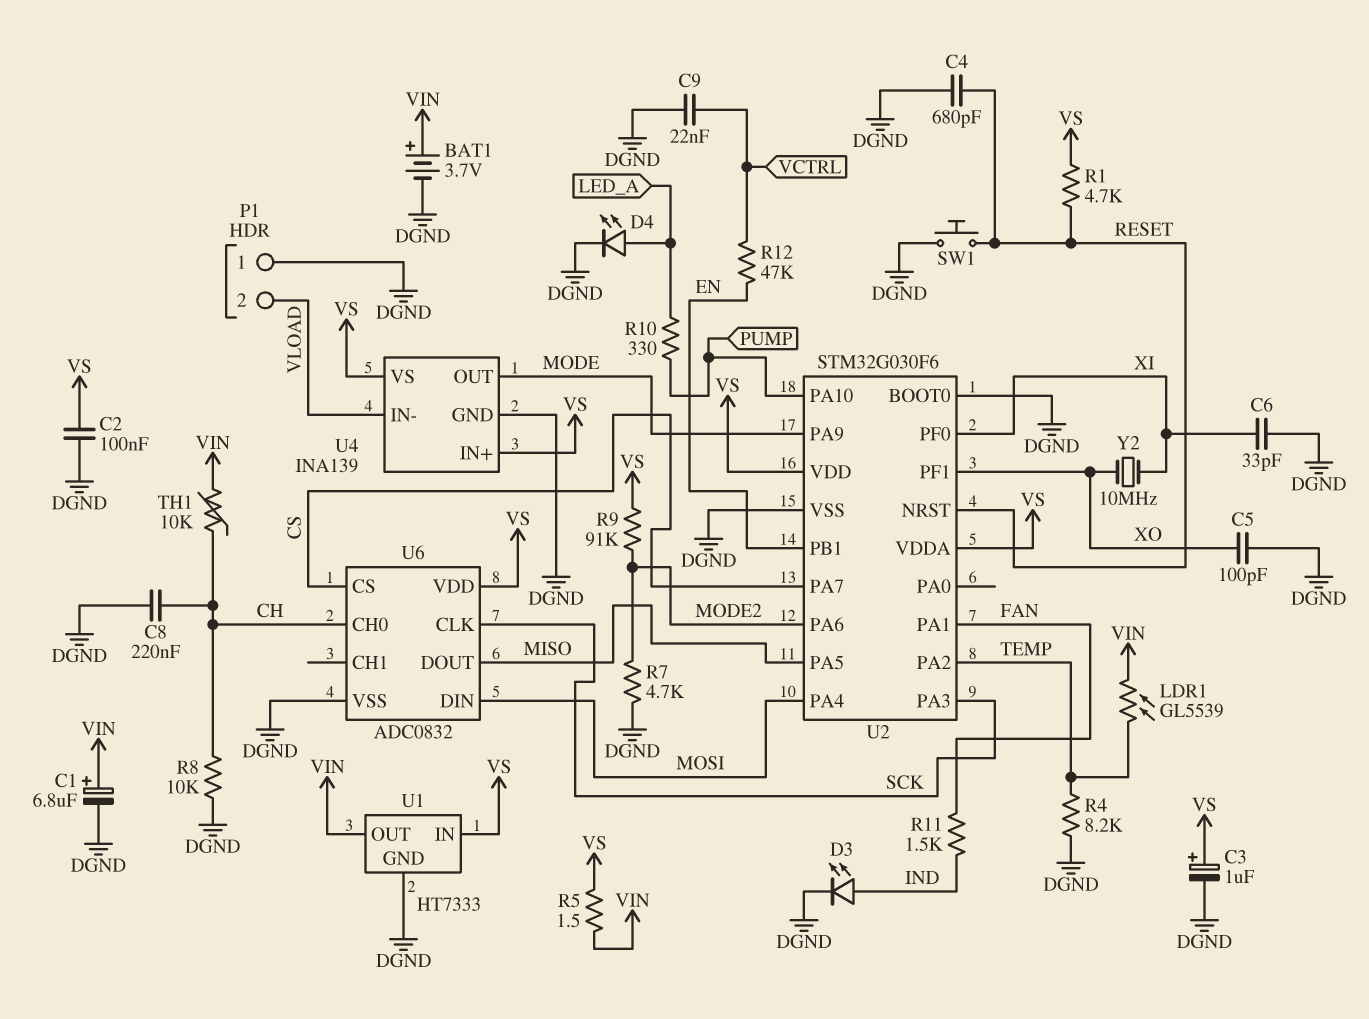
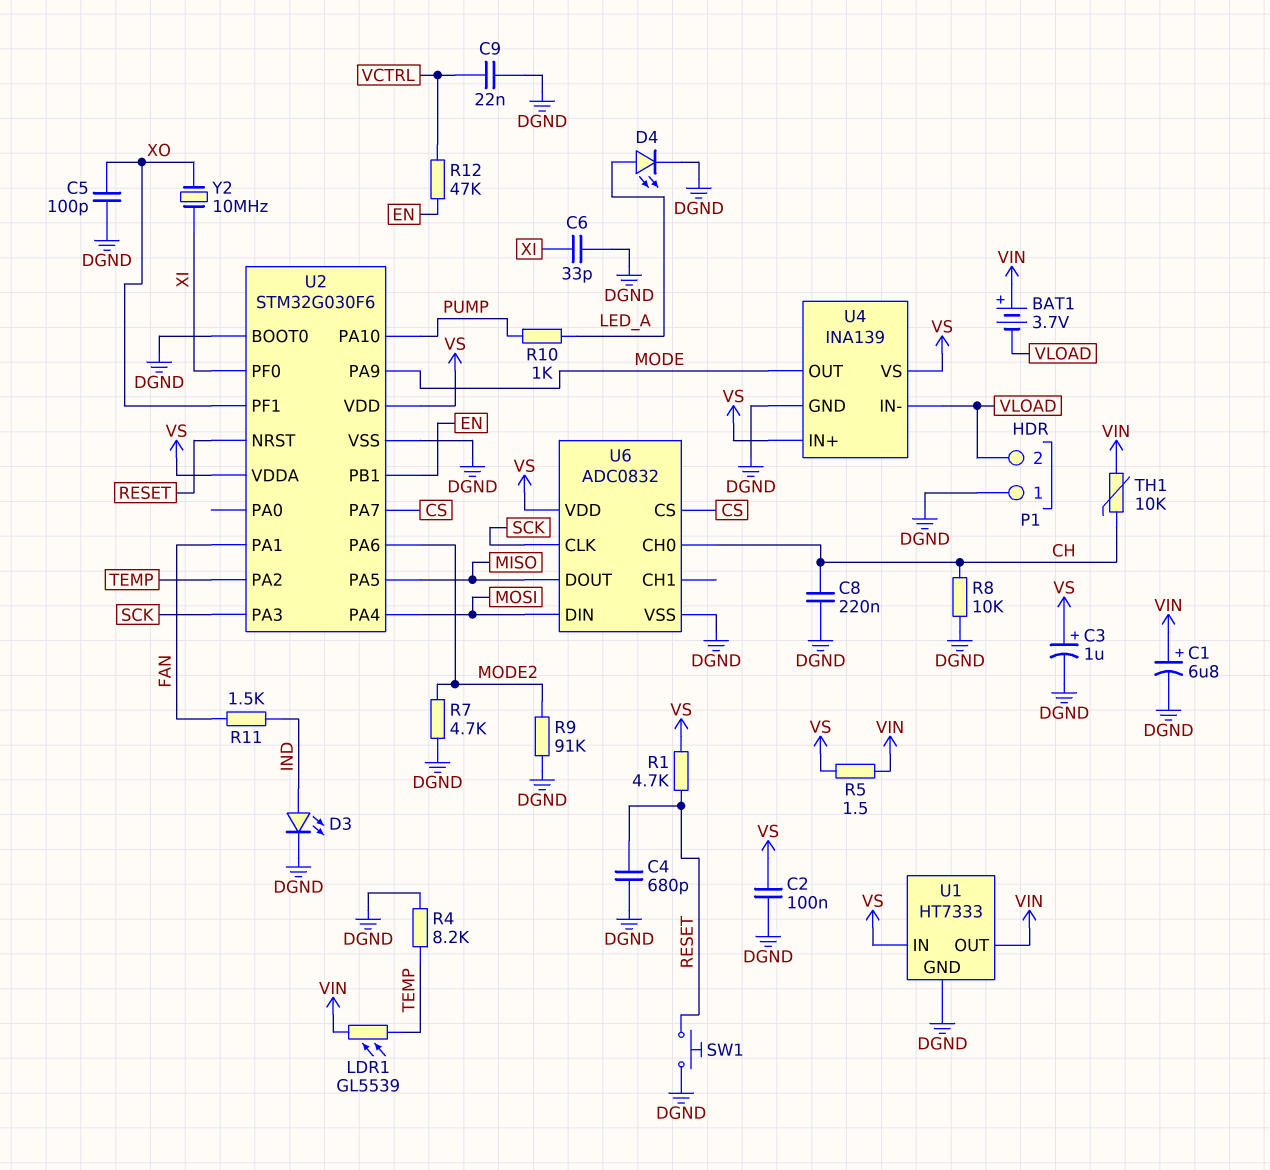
BAT1: 3.7V (plus VIN, minus DGND) -> 3.7V (plus VIN, minus VLOAD)
R9: 91k (MODE2, VS) -> 91k (DGND, MODE2)
R10: 330 (LED_A, PUMP) -> 1k (LED_A, PUMP)

